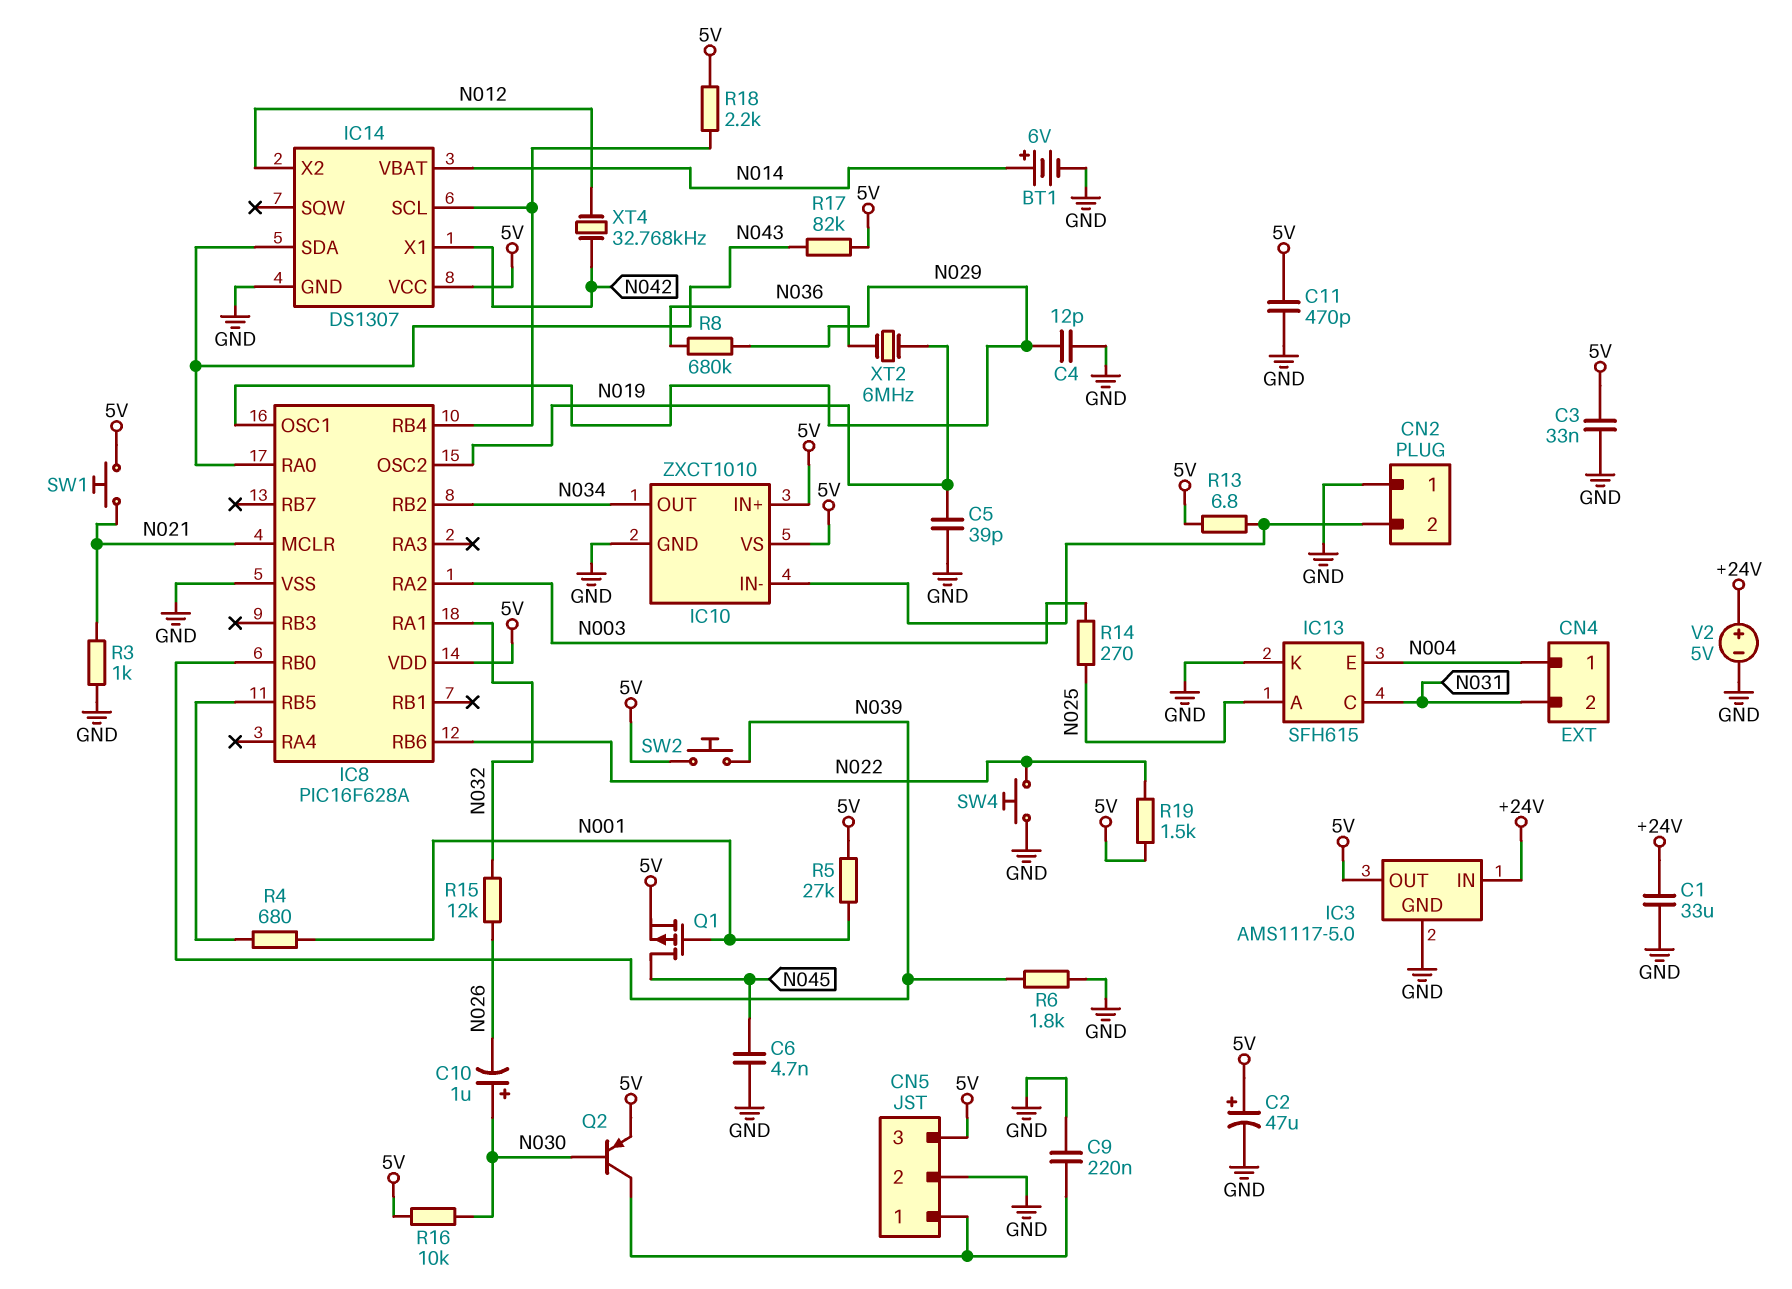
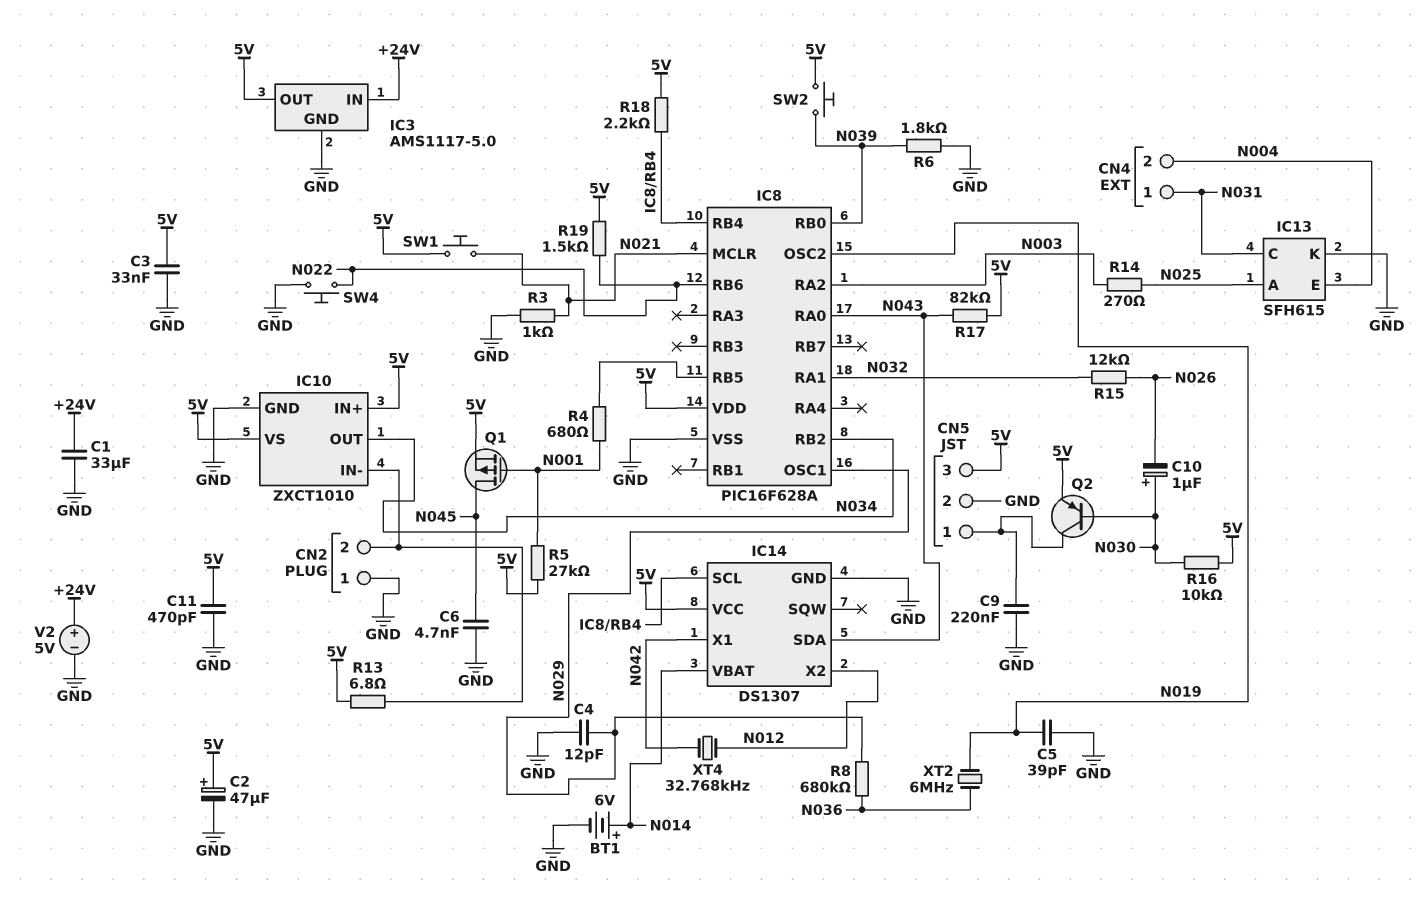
CN4 pin 1: N004 -> N031
CN4 pin 2: N031 -> N004

